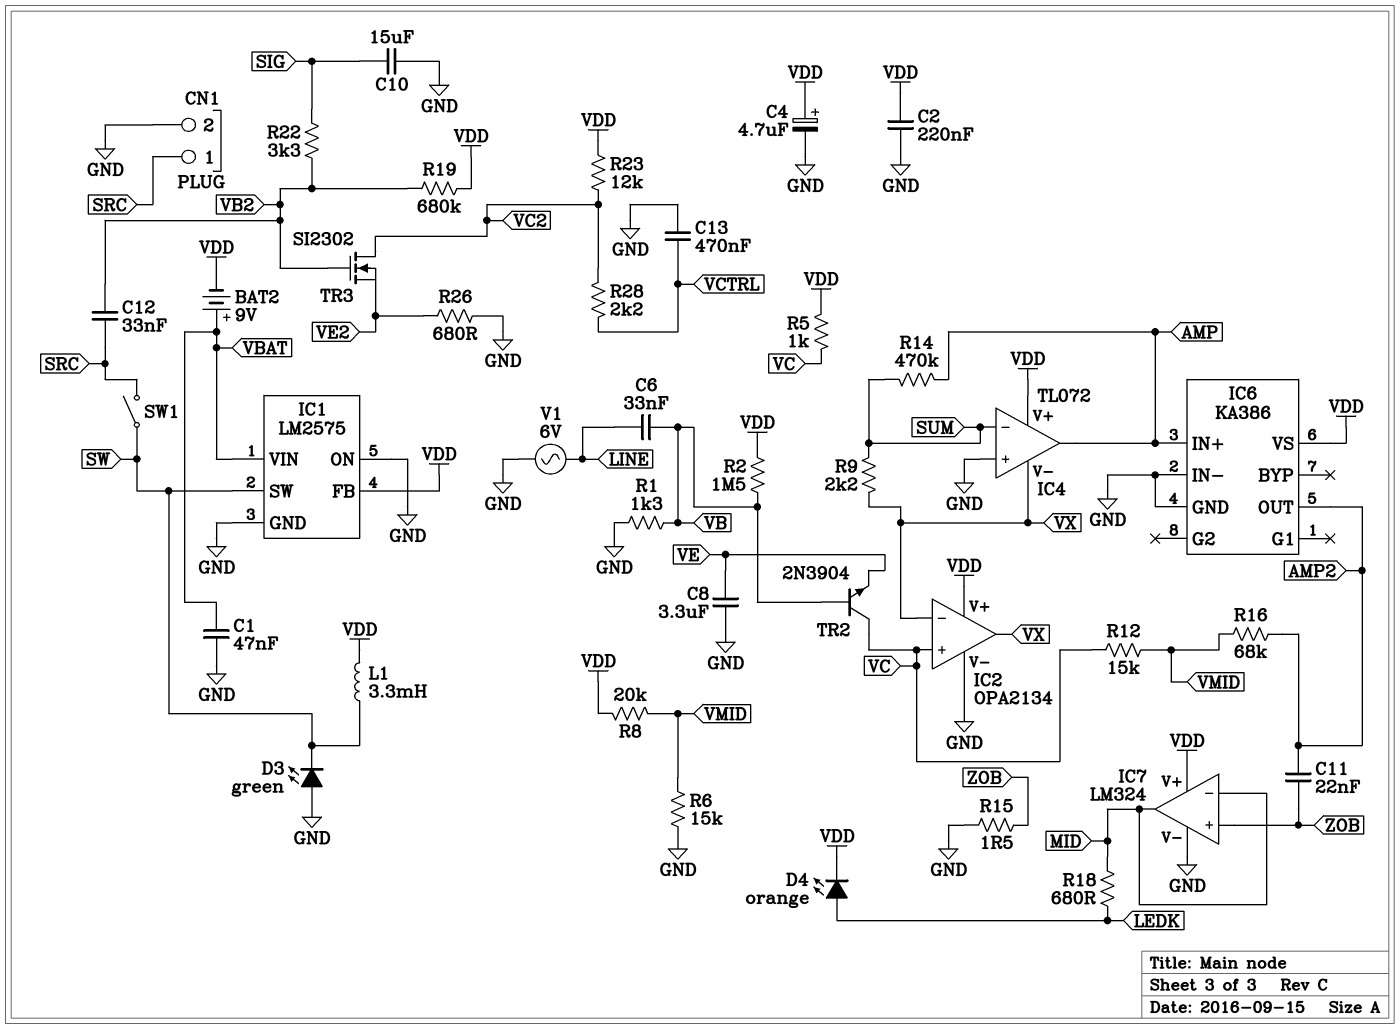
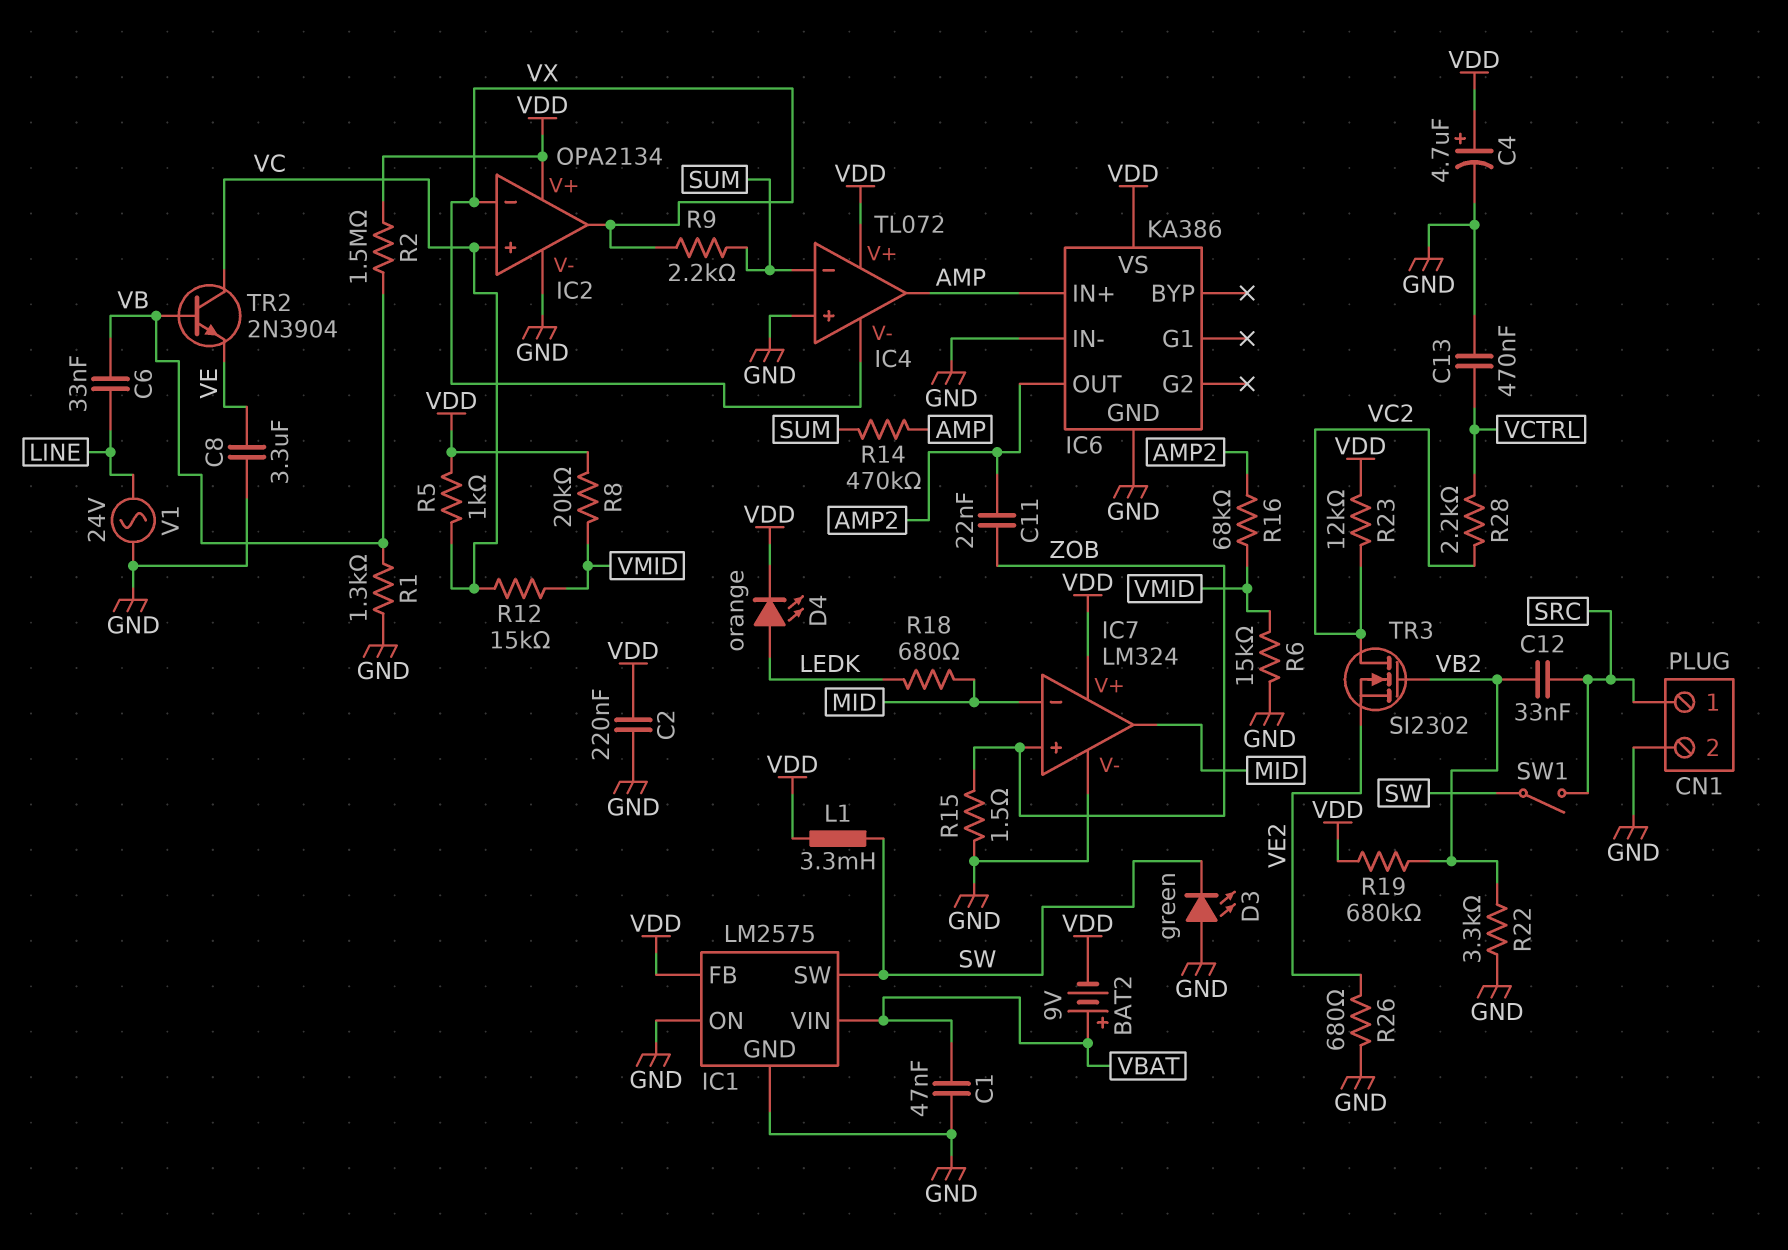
C10: 15uF (GND, SIG) -> none
R22: 3.3k (SIG, VB2) -> 3.3k (GND, VB2)
V1: AC 6V (GND, LINE) -> AC 24V (GND, LINE)

